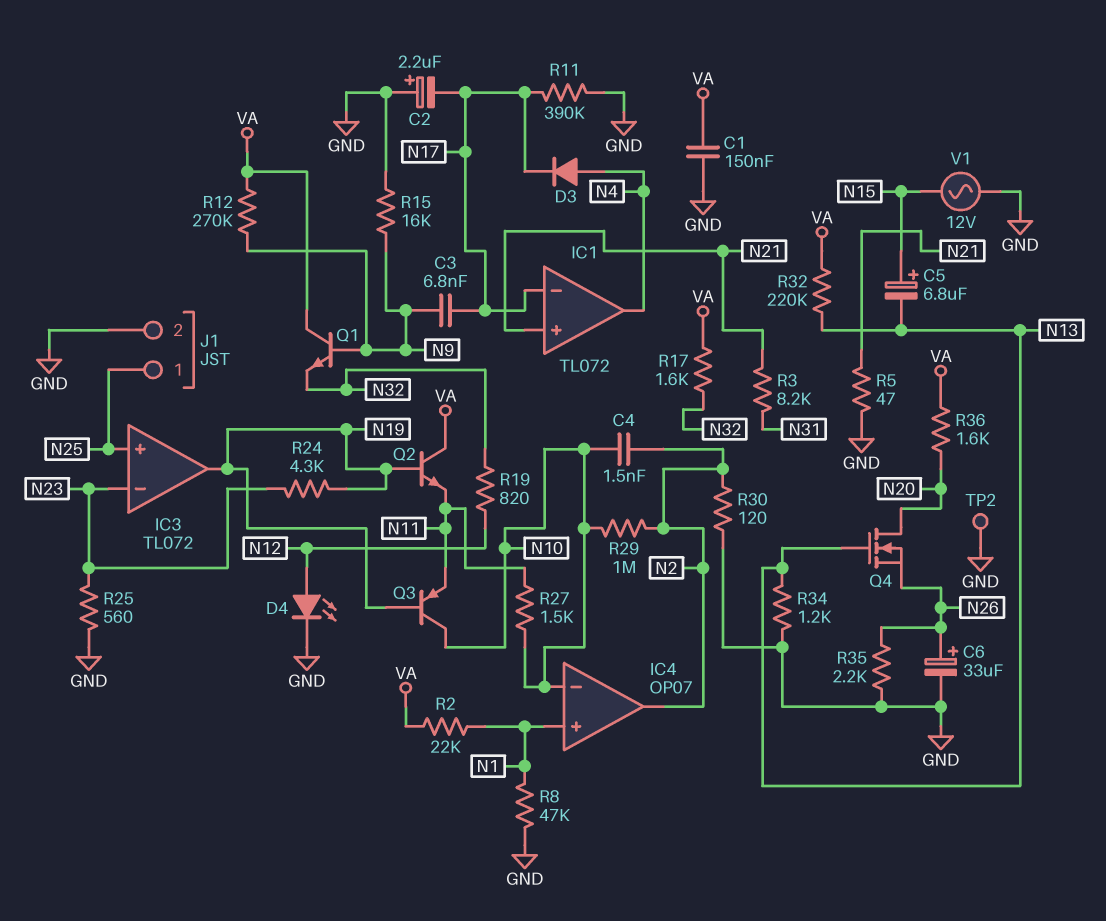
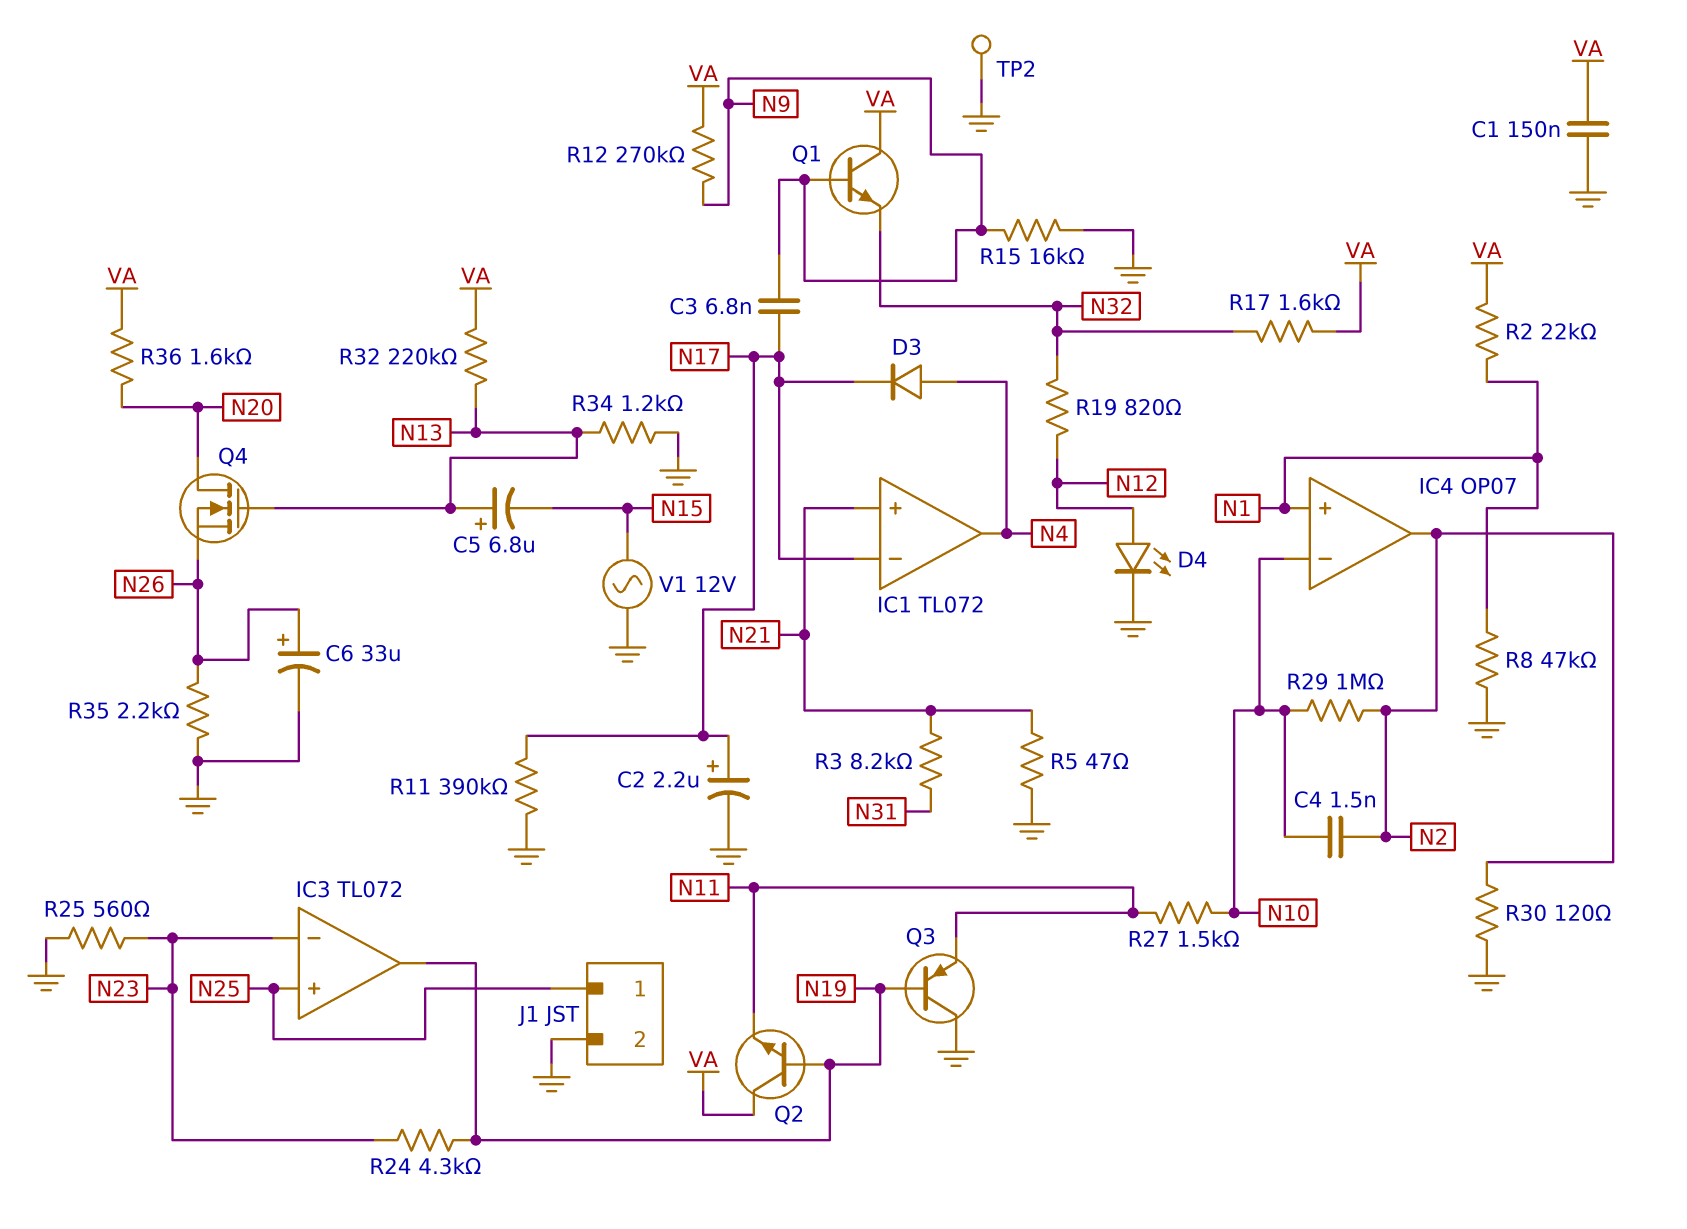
C2: 2.2uF (plus GND, minus N17) -> 2.2uF (plus N17, minus GND)
C5: 6.8uF (plus N15, minus N13) -> 6.8uF (plus N13, minus N15)
Q3: PNP (B N19, C N10, E N11) -> PNP (B N19, C GND, E N11)

